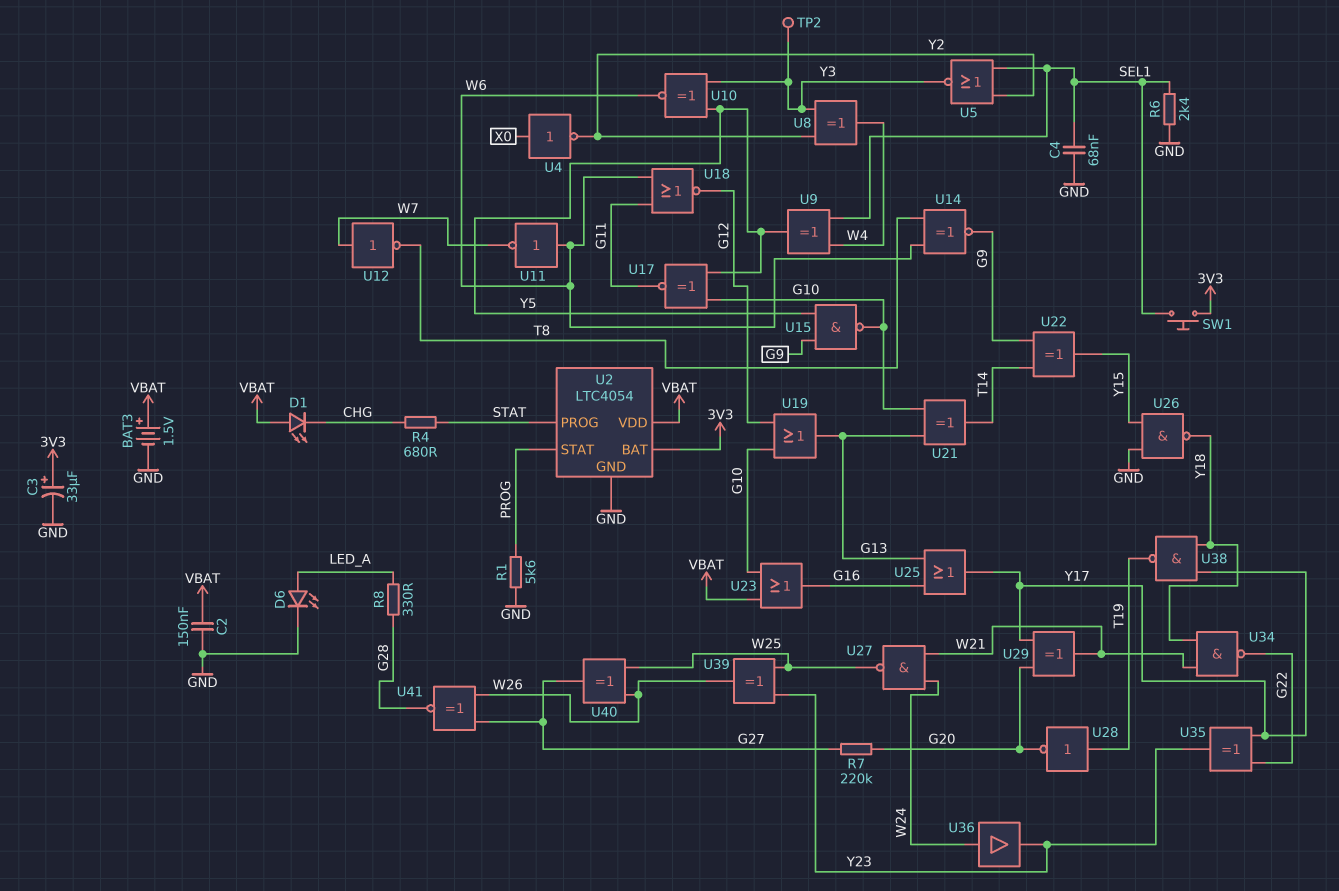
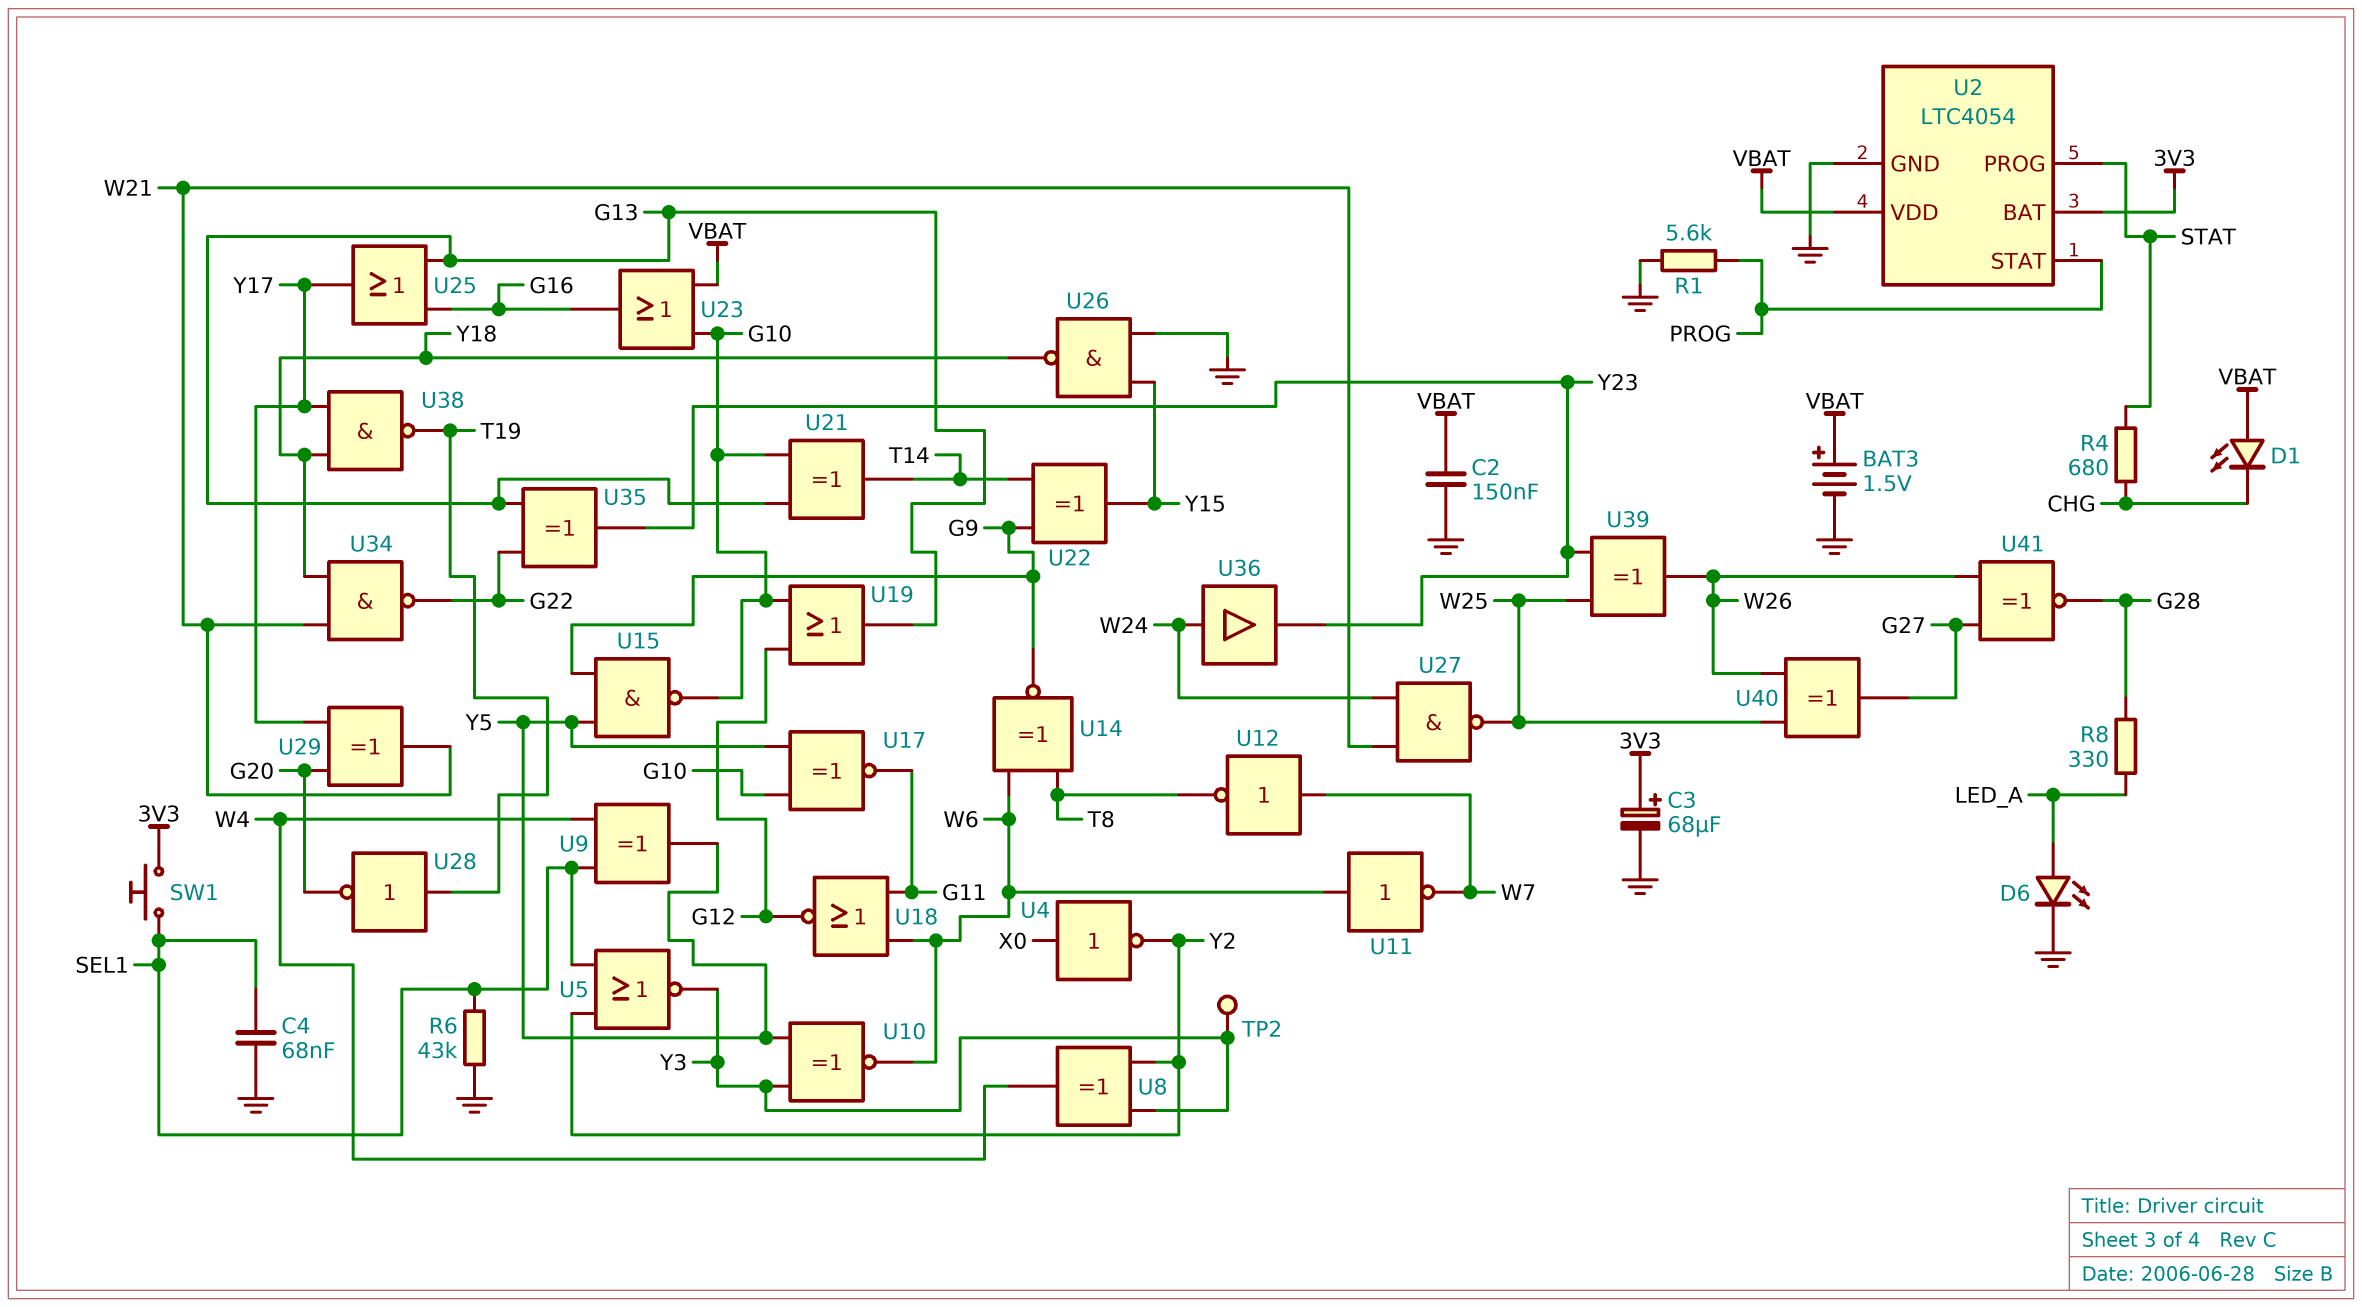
C3: 33uF (plus 3V3, minus GND) -> 68uF (plus 3V3, minus GND)
R6: 2.4k (GND, SEL1) -> 43k (GND, SEL1)
R7: 220k (G20, G27) -> none
U35: XOR (in G22, in Y17, out Y23) -> XOR (in G13, in G22, out Y23)

